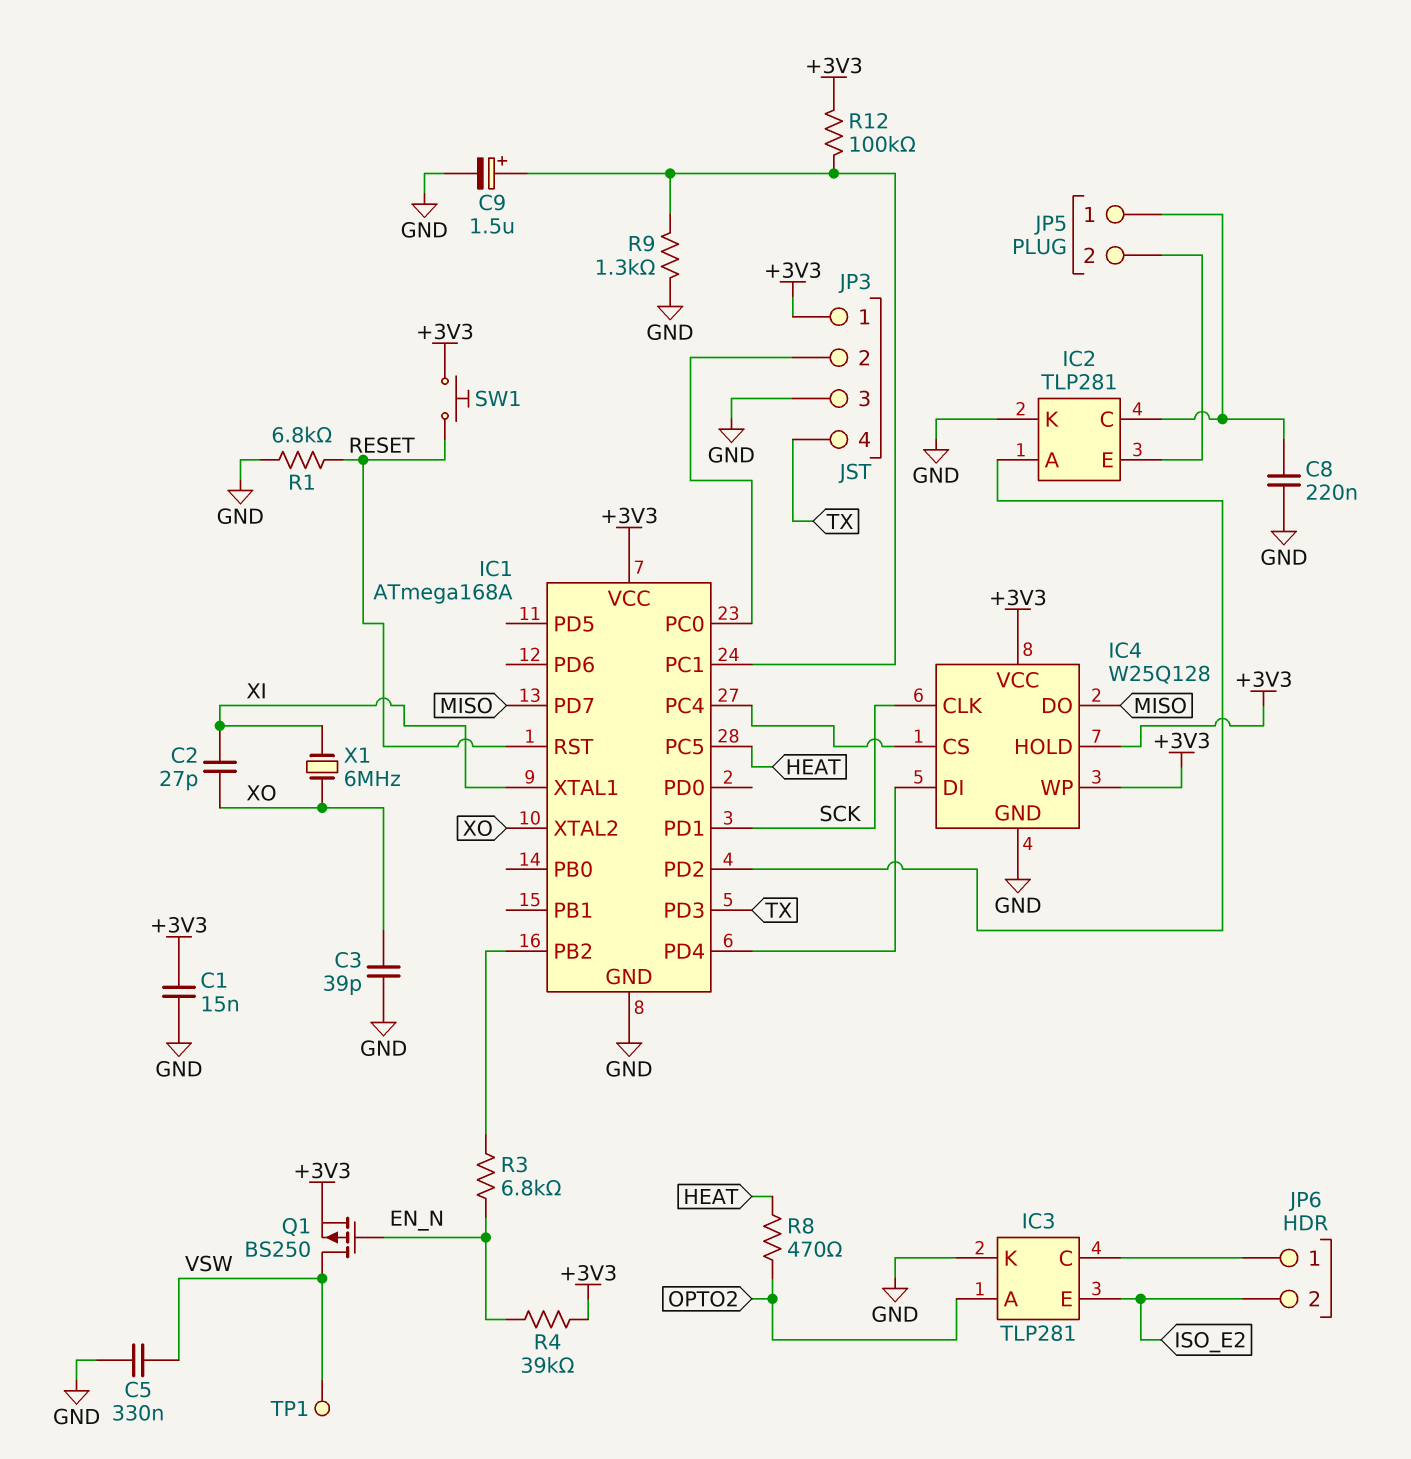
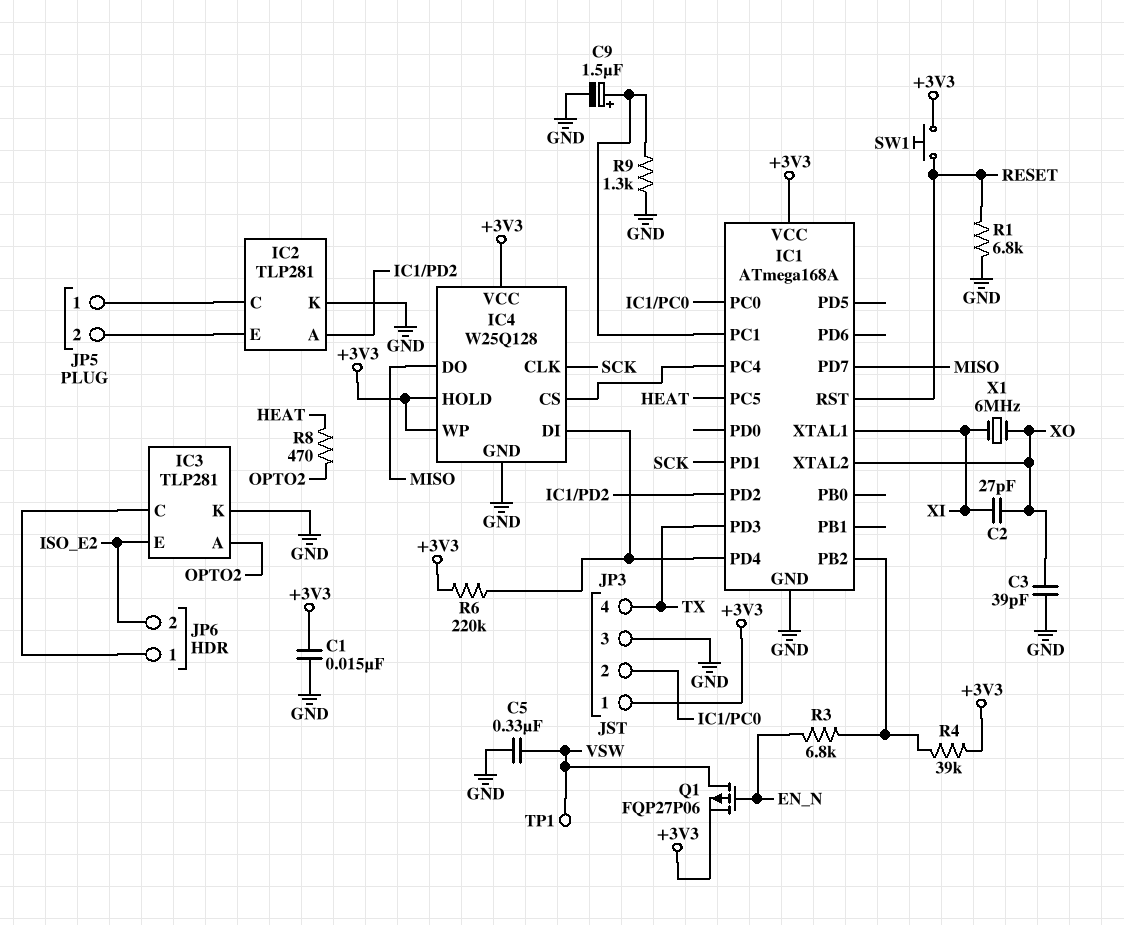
C8: 220nF (GND, IC2/C) -> none
Q1: PMOS BS250 (G EN_N, D VSW, S +3V3) -> PMOS FQP27P06 (G EN_N, D VSW, S +3V3)
R4: 39k (+3V3, EN_N) -> 39k (+3V3, IC1/PB2)
R6: none -> 220k (+3V3, IC1/PD4)
R12: 100k (+3V3, IC1/PC1) -> none

